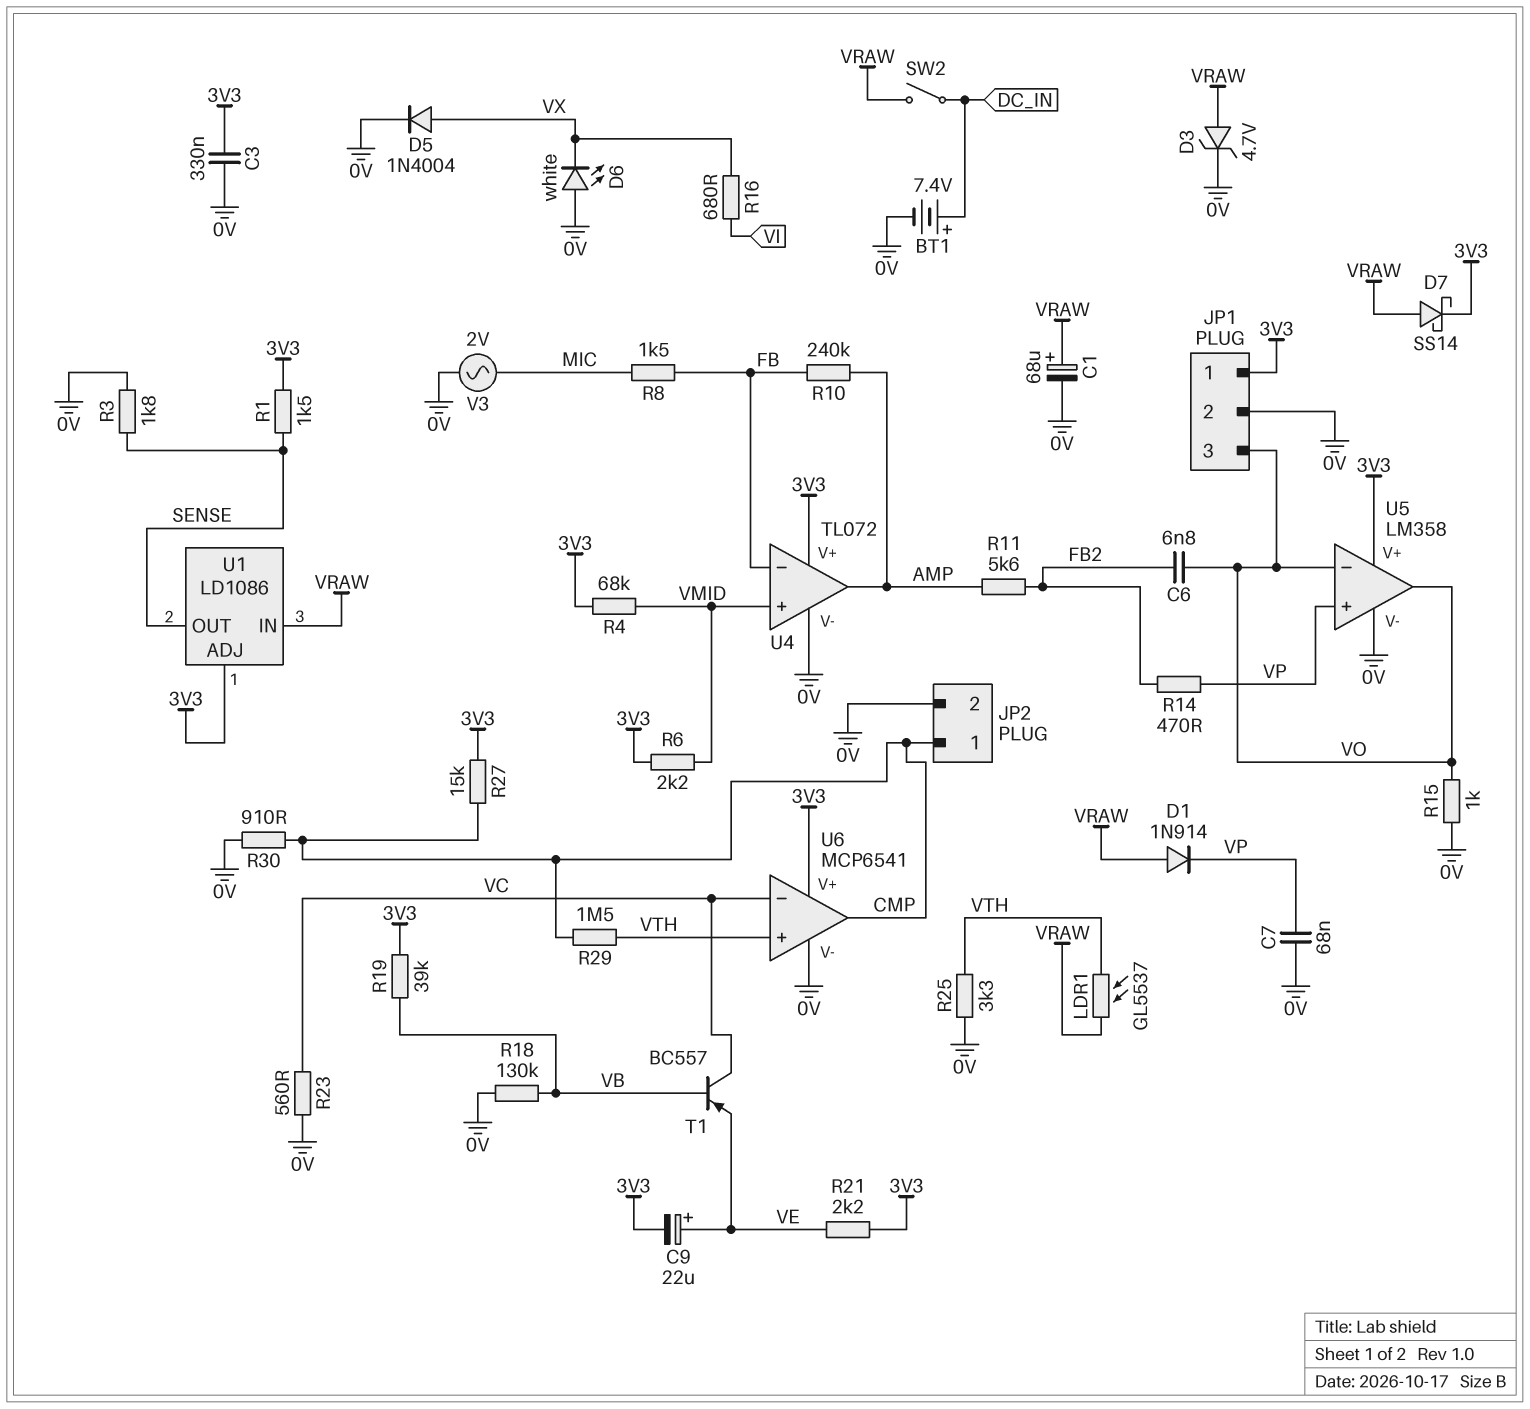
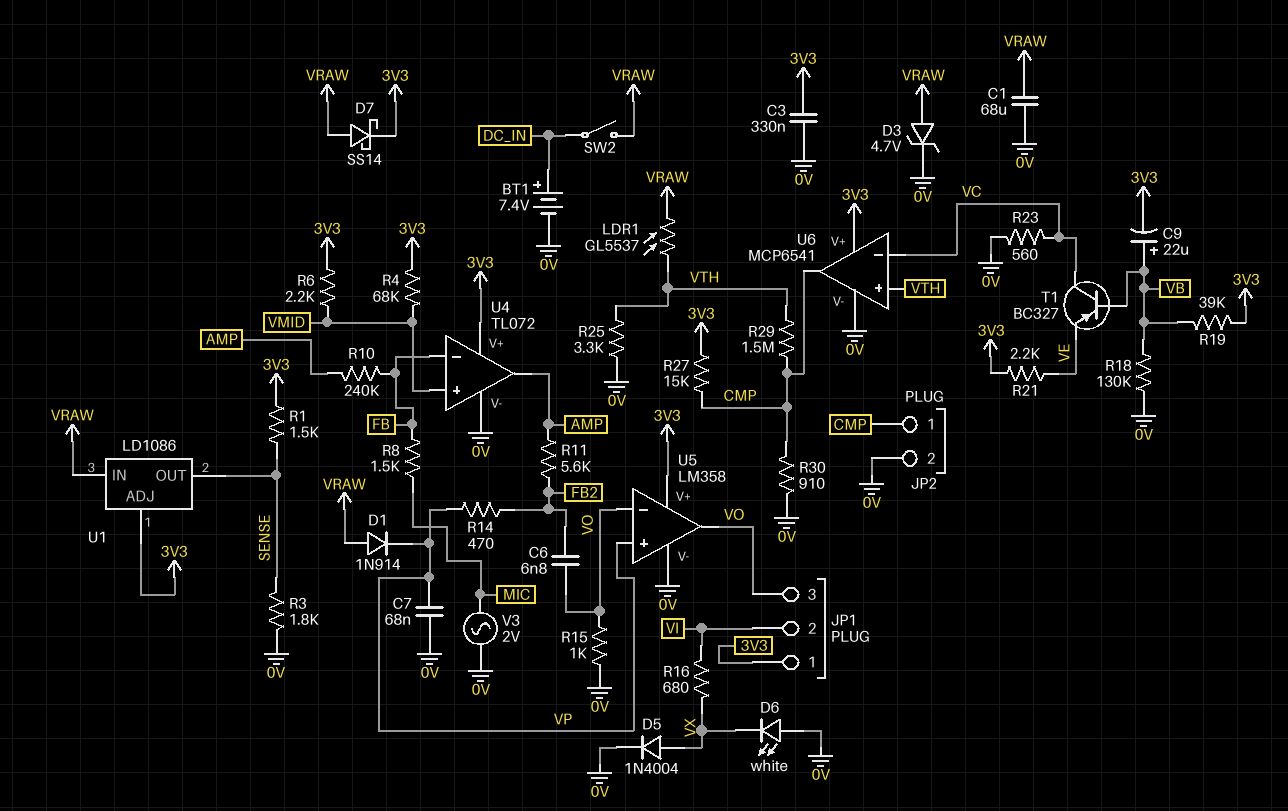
C1: 68uF (plus VRAW, minus 0V) -> 68uF (0V, VRAW)
C9: 22uF (plus VE, minus 3V3) -> 22uF (plus VB, minus 3V3)
JP1 pin 2: 0V -> VI
T1: PNP BC557 (B VB, C VC, E VE) -> PNP BC327 (B VB, C VC, E VE)

